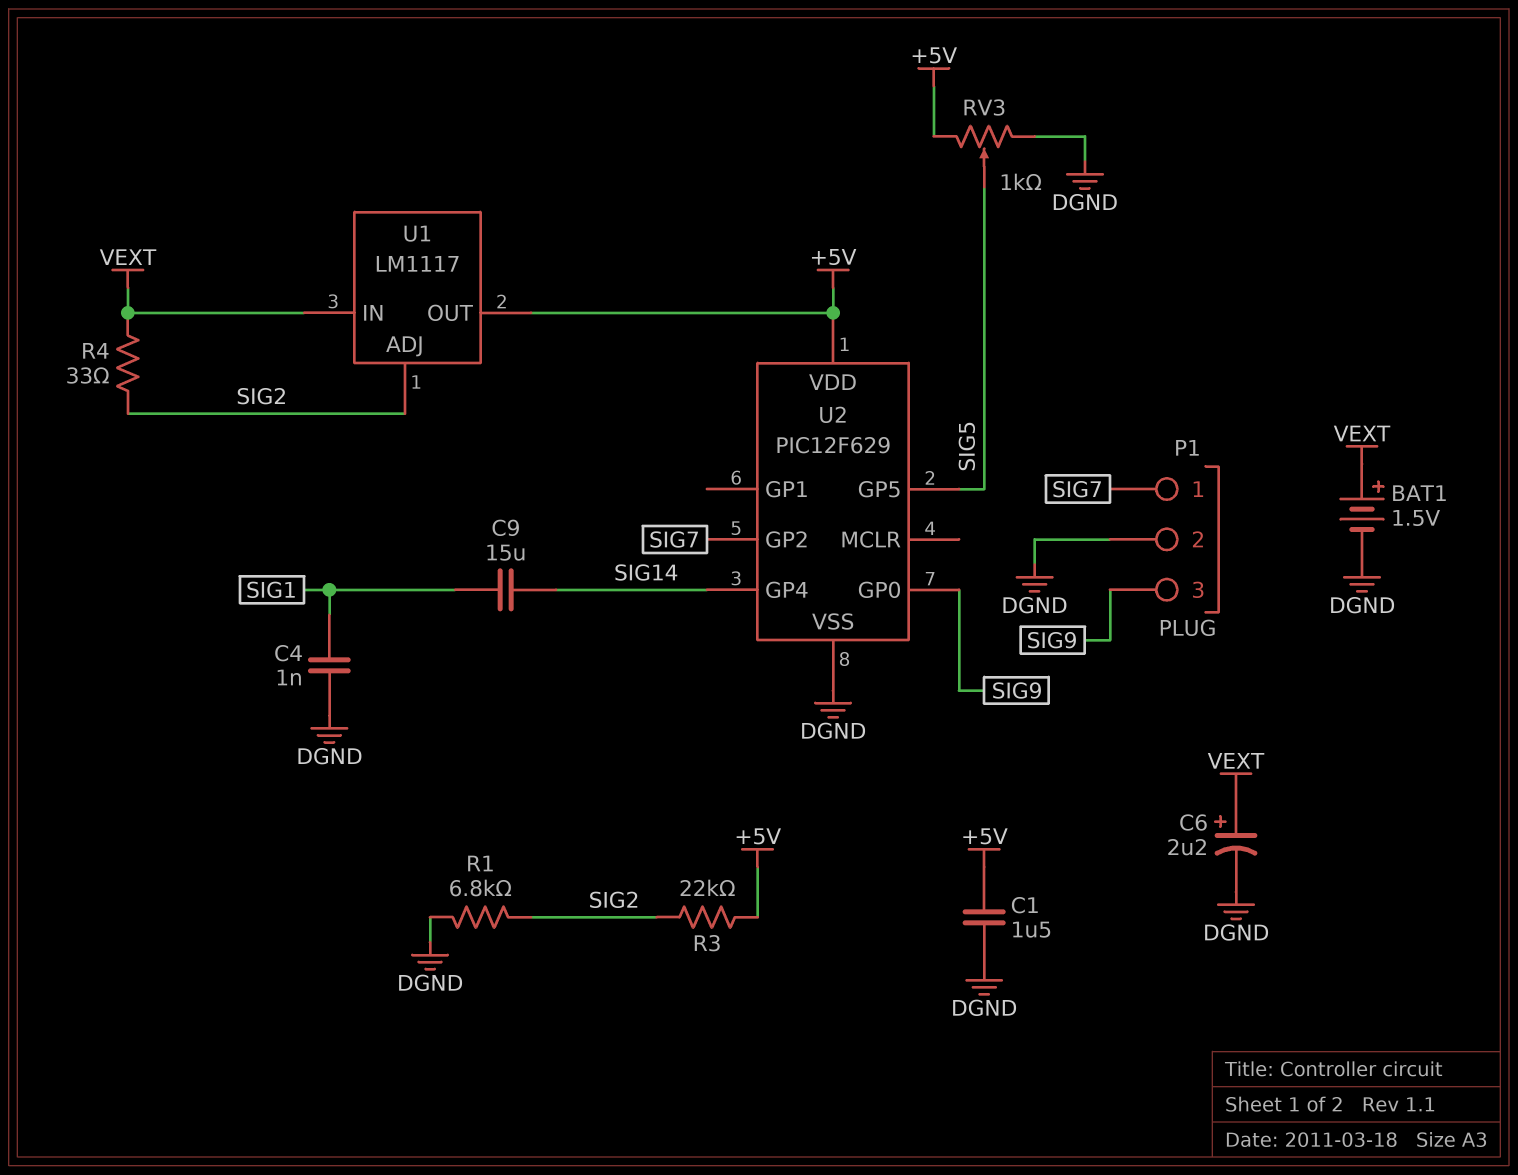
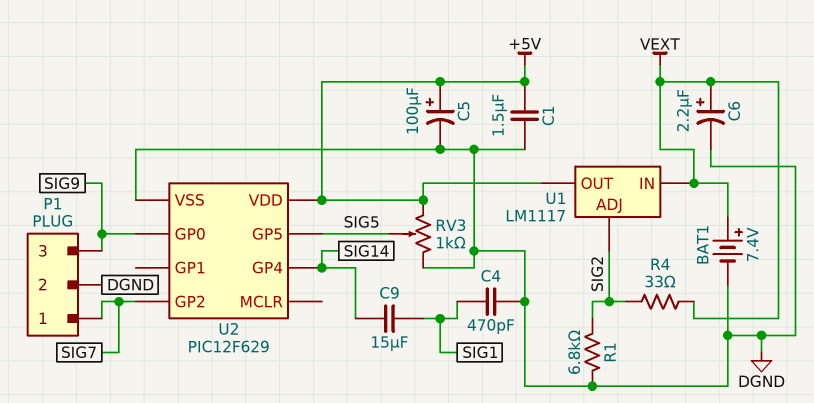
BAT1: 1.5V (plus VEXT, minus DGND) -> 7.4V (plus VEXT, minus DGND)
C4: 1nF (DGND, SIG1) -> 470pF (DGND, SIG1)
C5: none -> 100uF (plus +5V, minus DGND)
R3: 22k (+5V, SIG2) -> none

